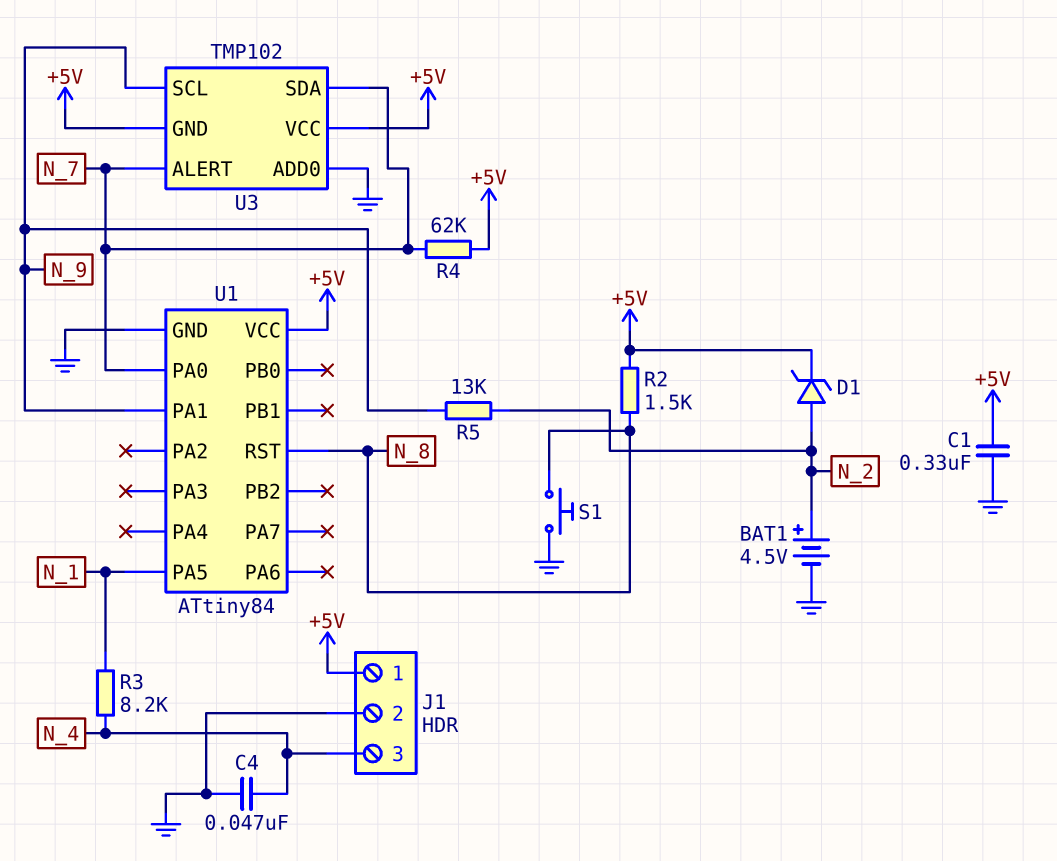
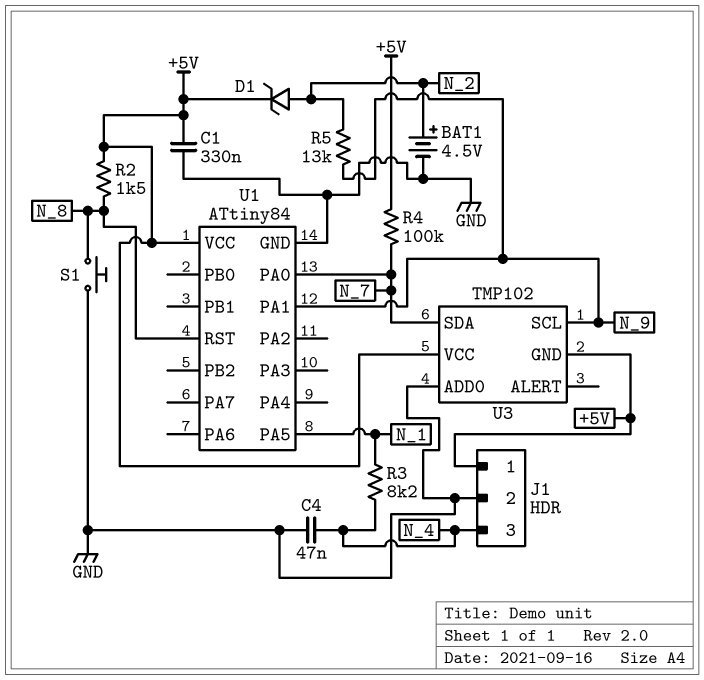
R4: 62k (+5V, N_7) -> 100k (+5V, N_7)
U3 pin ALERT: N_7 -> none

